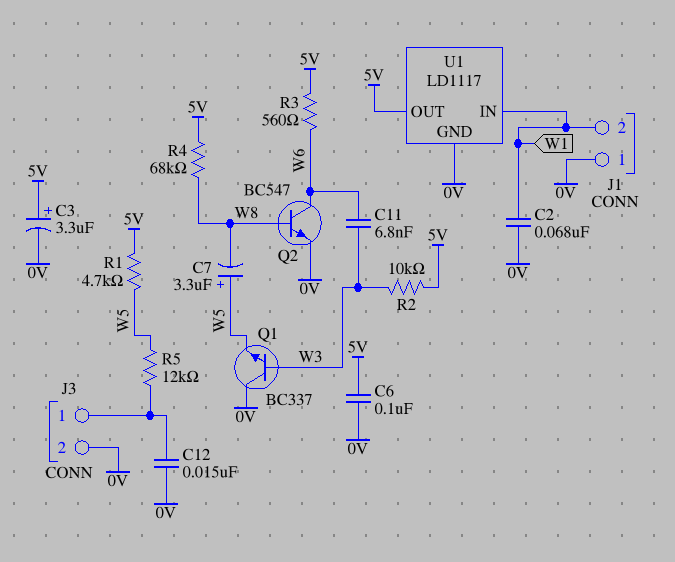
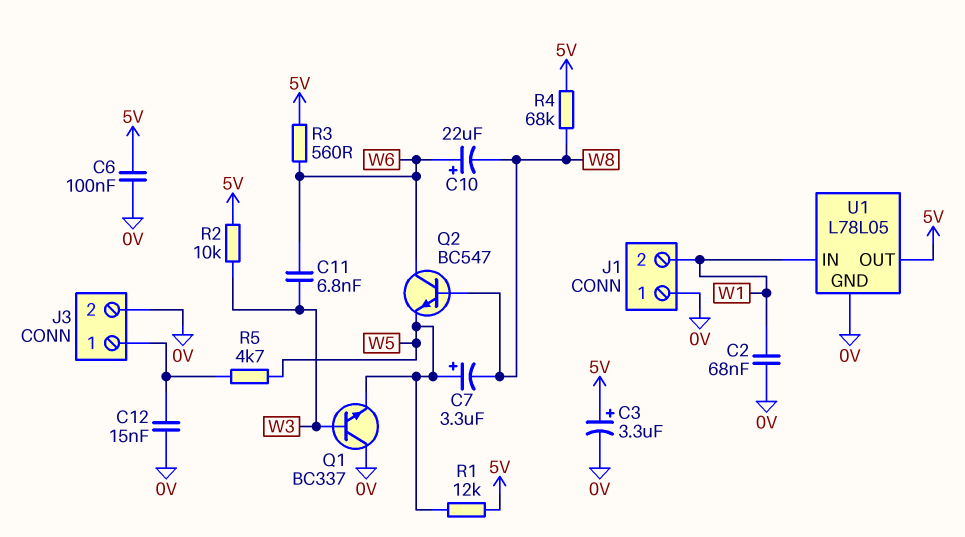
C10: none -> 22uF (plus W6, minus W8)
Q2: NPN BC547 (B W8, C W6, E 0V) -> NPN BC547 (B W8, C W6, E W5)
R1: 4.7k (5V, W5) -> 12k (5V, W5)
R5: 12k (J3/1, W5) -> 4.7k (J3/1, W5)
U1: LD1117 -> L78L05

